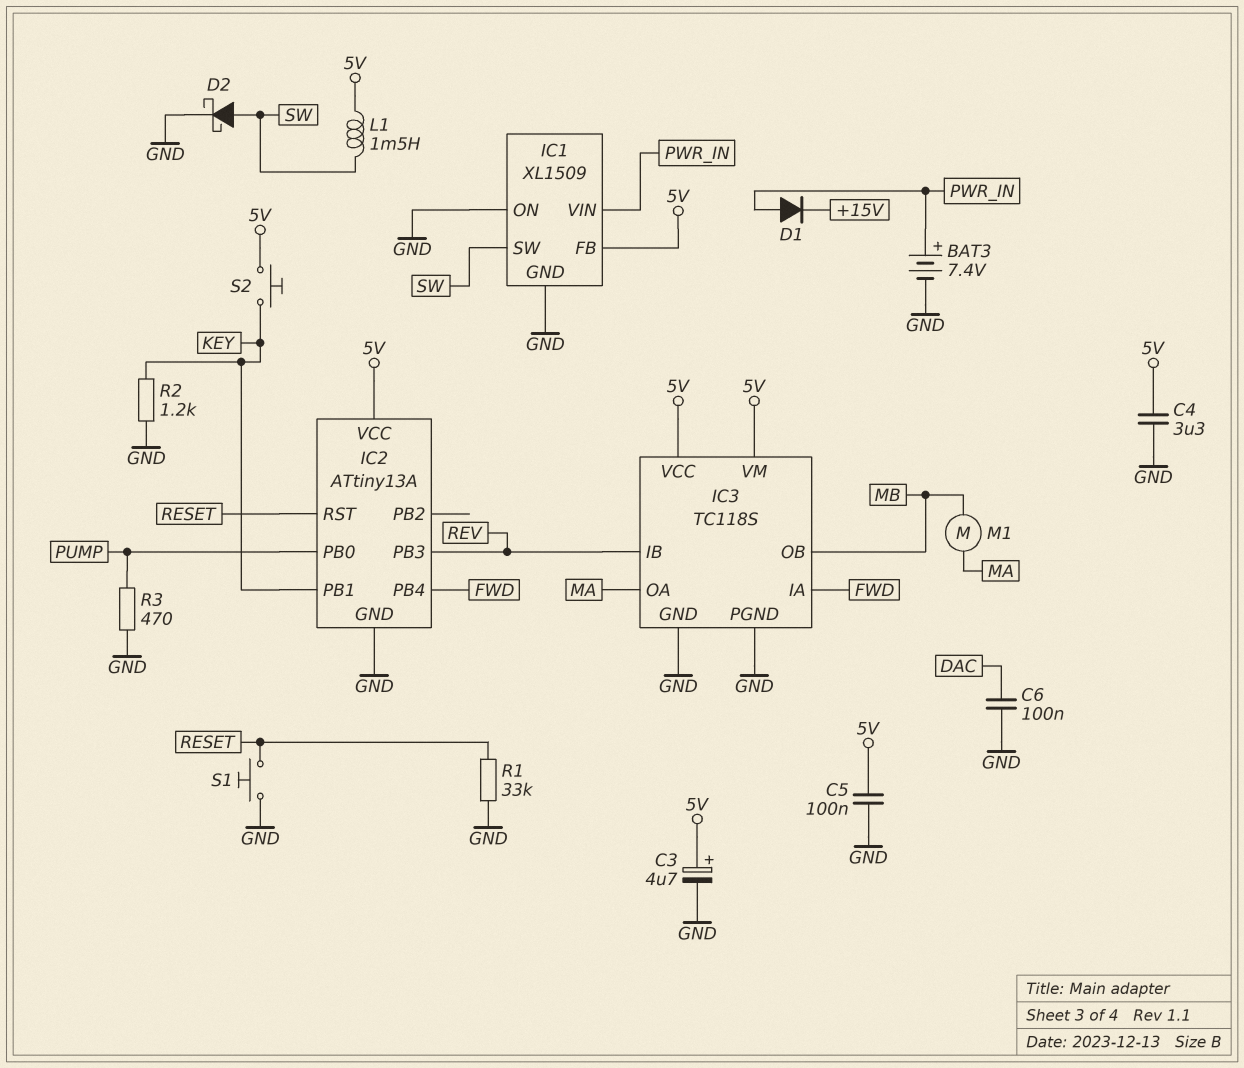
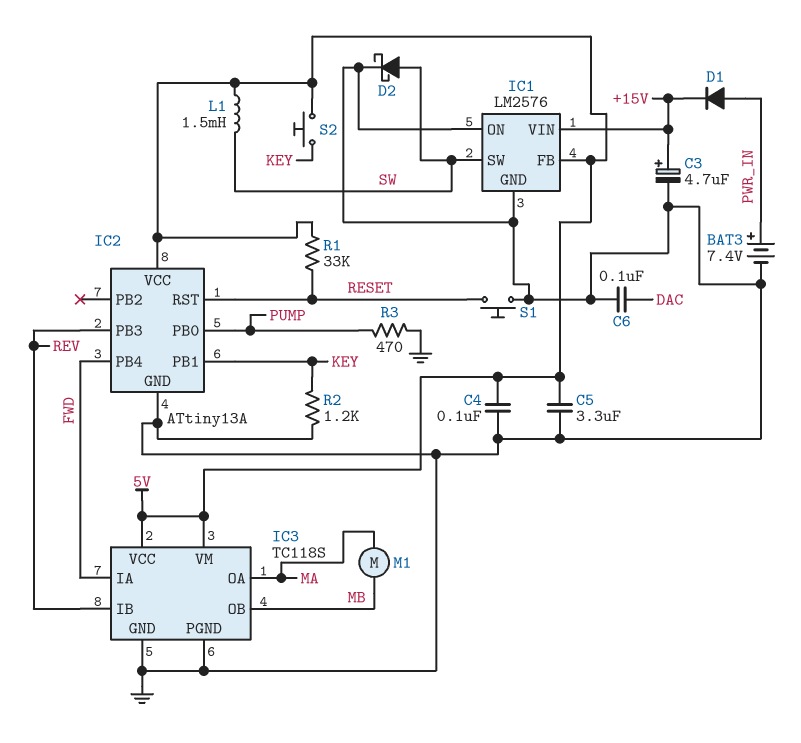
C3: 4.7uF (plus 5V, minus GND) -> 4.7uF (plus +15V, minus GND)
C4: 3.3uF (5V, GND) -> 100nF (5V, GND)
C5: 100nF (5V, GND) -> 3.3uF (5V, GND)
IC1: XL1509 -> LM2576
IC1 pin VIN: PWR_IN -> +15V
R1: 33k (GND, RESET) -> 33k (5V, RESET)

